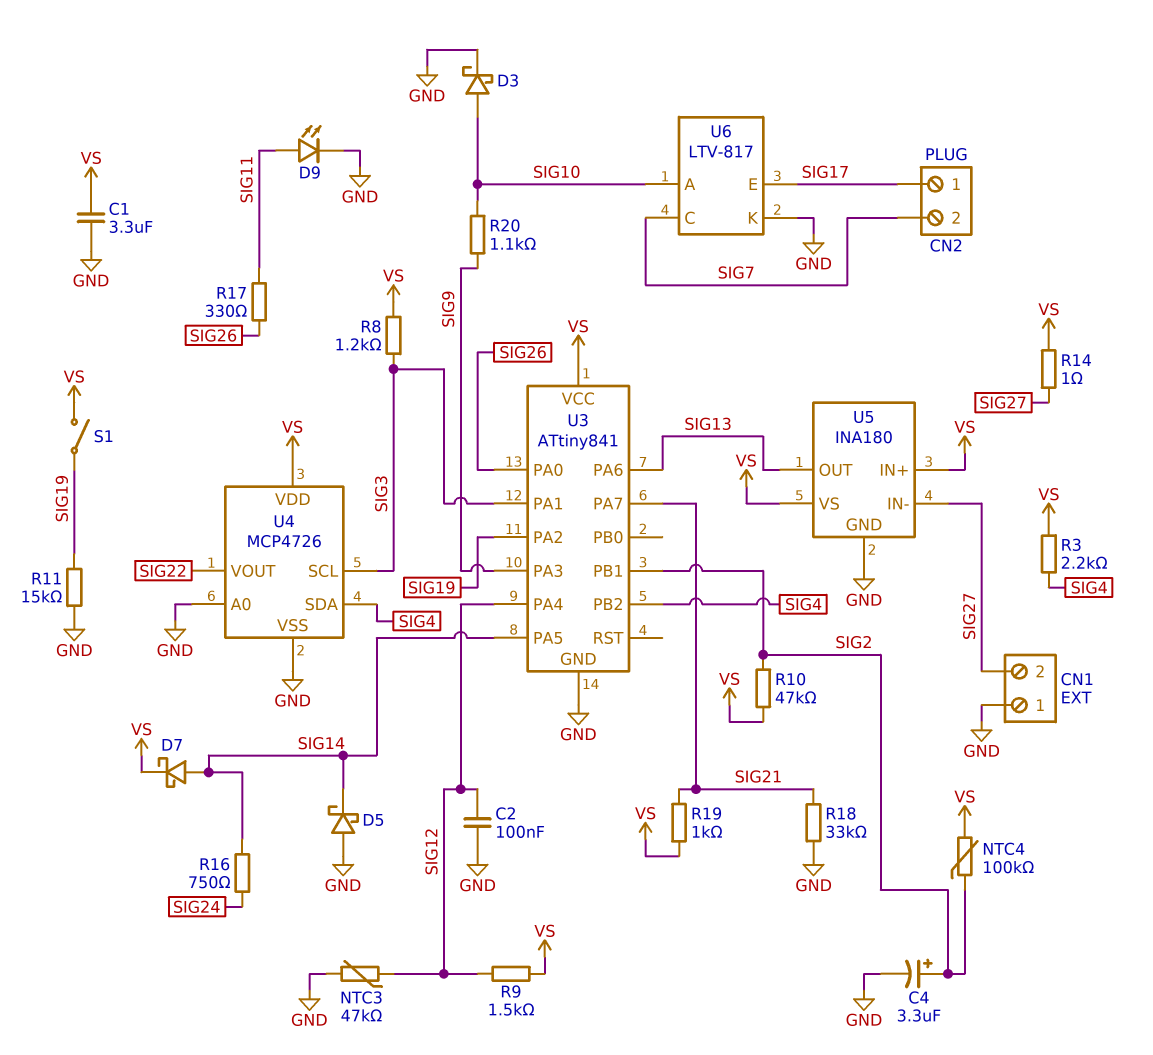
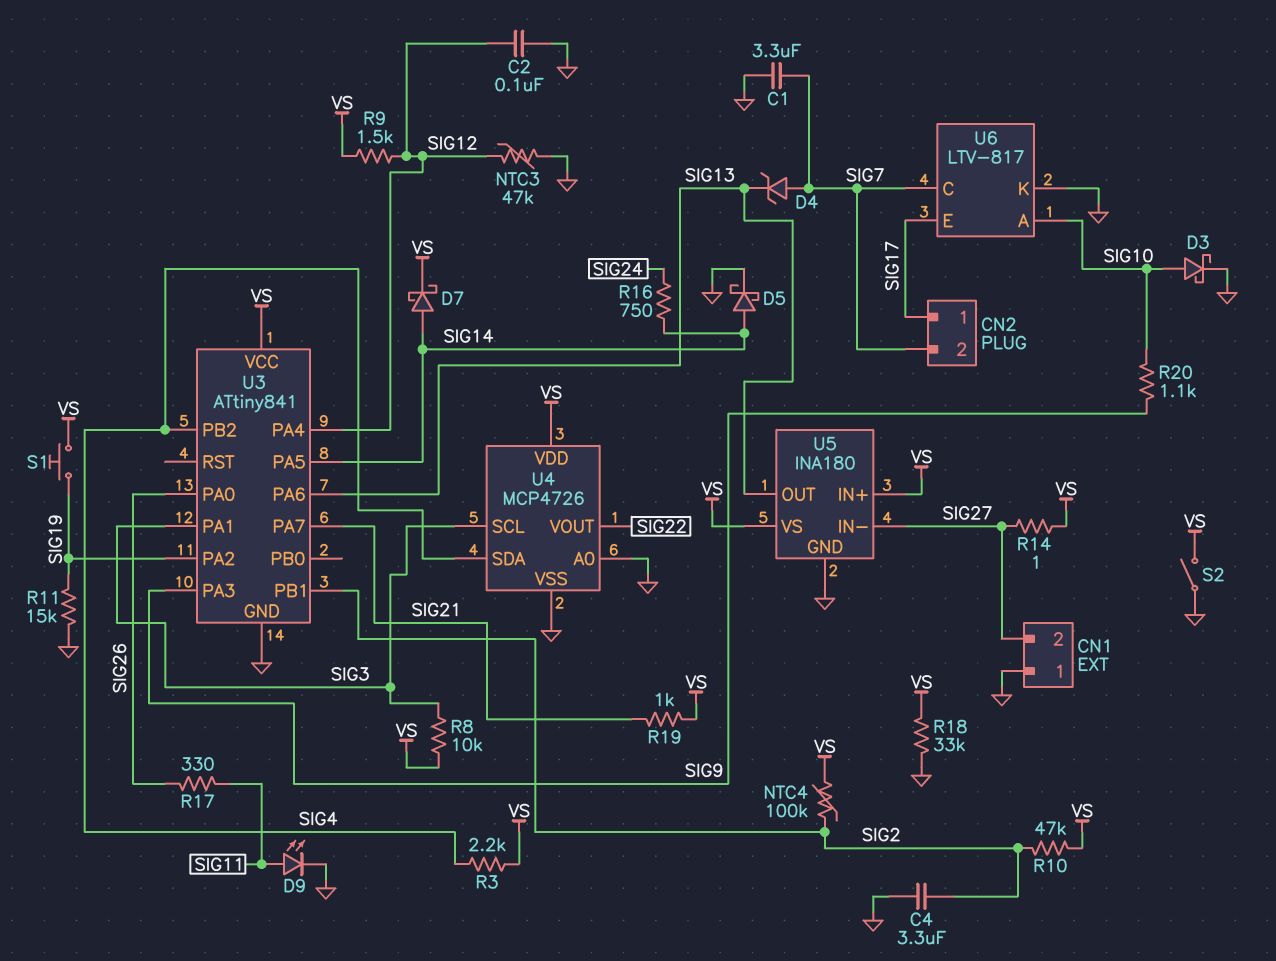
C1: 3.3uF (GND, VS) -> 3.3uF (GND, SIG7)
C4: 3.3uF (plus SIG2, minus GND) -> 3.3uF (GND, SIG2)
D4: none -> zener (A SIG7, K SIG13)
D5: schottky (A GND, K SIG14) -> schottky (A SIG14, K GND)
R8: 1.2k (SIG3, VS) -> 10k (SIG3, VS)
R18: 33k (GND, SIG21) -> 33k (GND, VS)
S1: switch (SIG19, VS) -> button (SIG19, VS)
S2: none -> switch (GND, VS)

